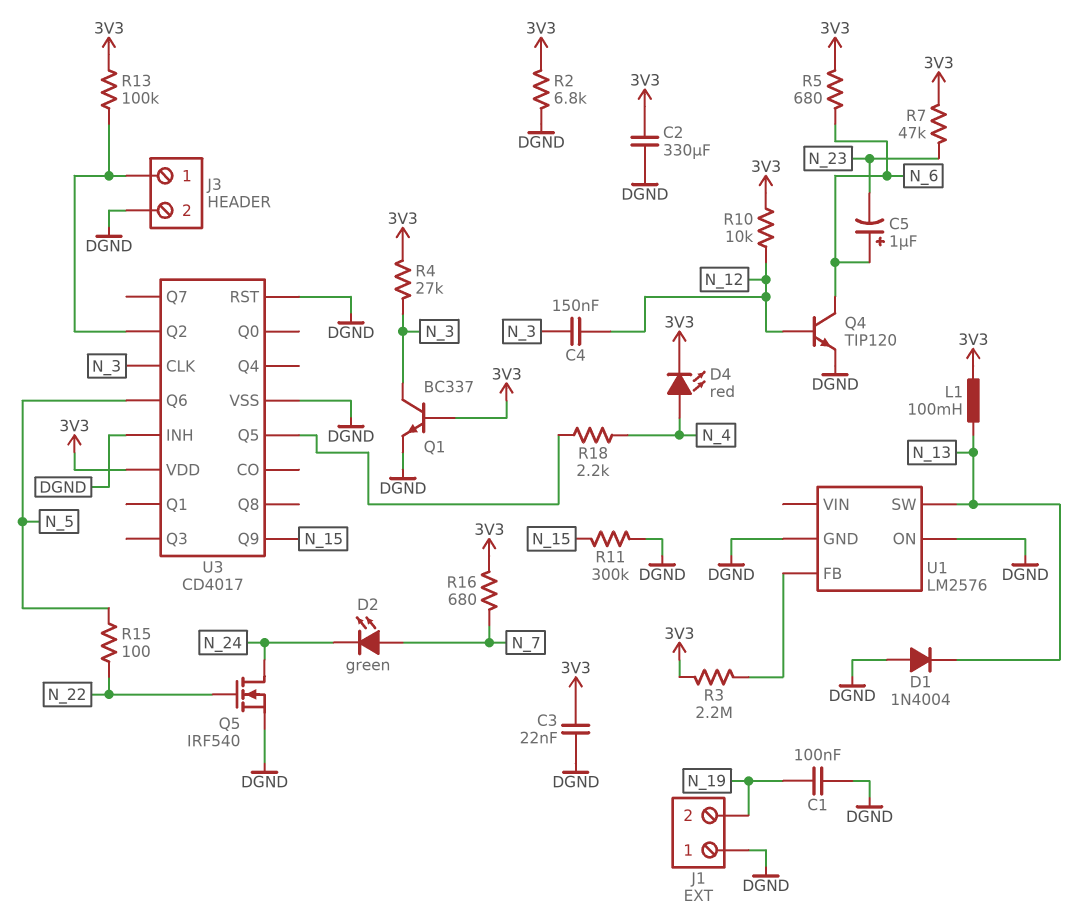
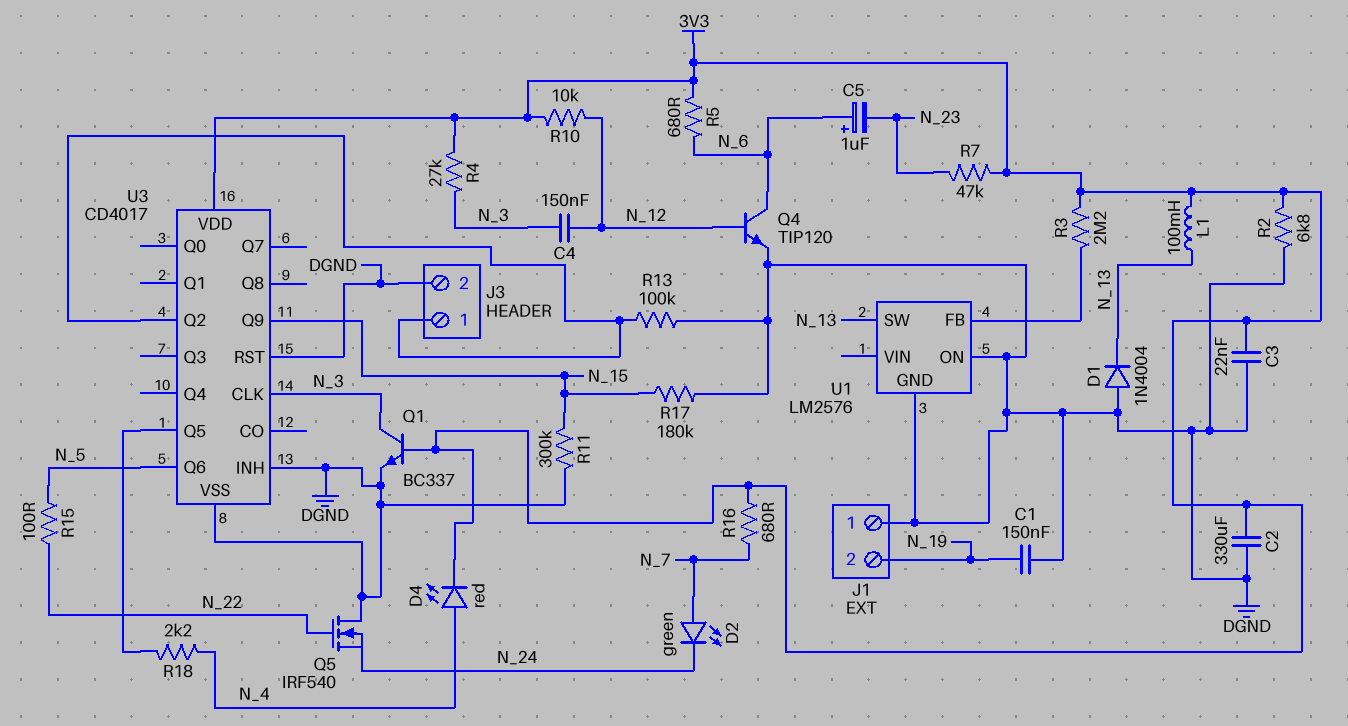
C1: 100nF (DGND, N_19) -> 150nF (DGND, N_19)
Q5: NMOS IRF540 (G N_22, D N_24, S DGND) -> NMOS IRF540 (G N_22, D DGND, S N_24)
R13: 100k (3V3, J3/1) -> 100k (DGND, J3/1)
R17: none -> 180k (DGND, N_15)

